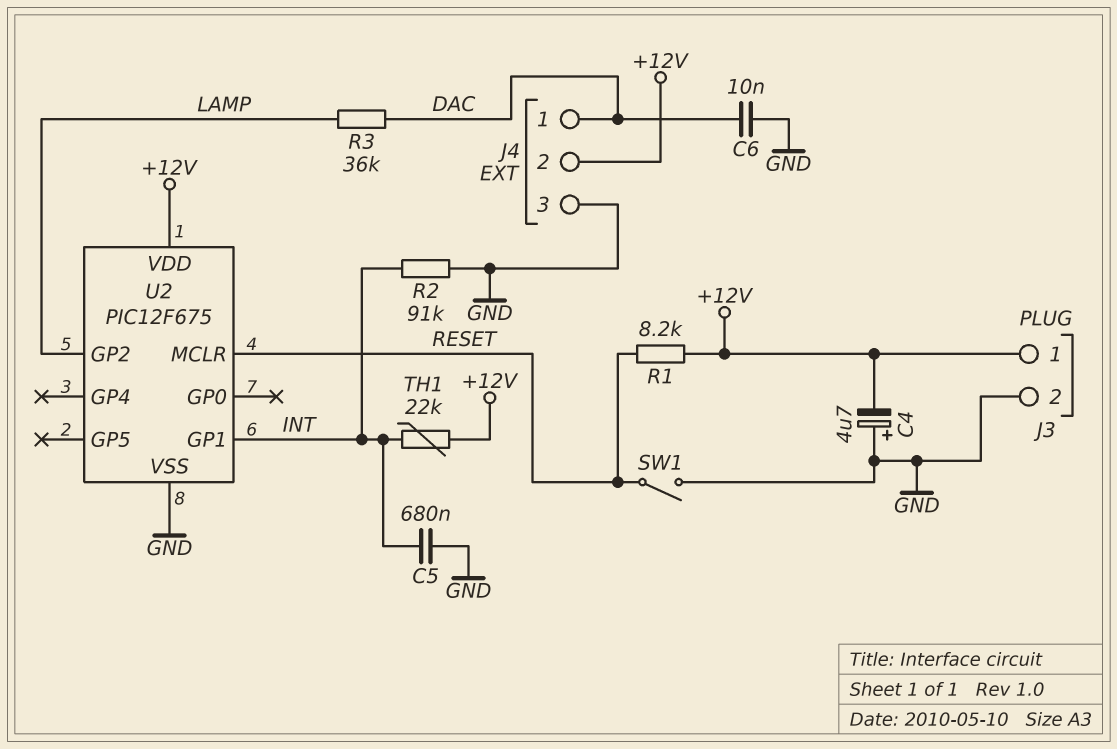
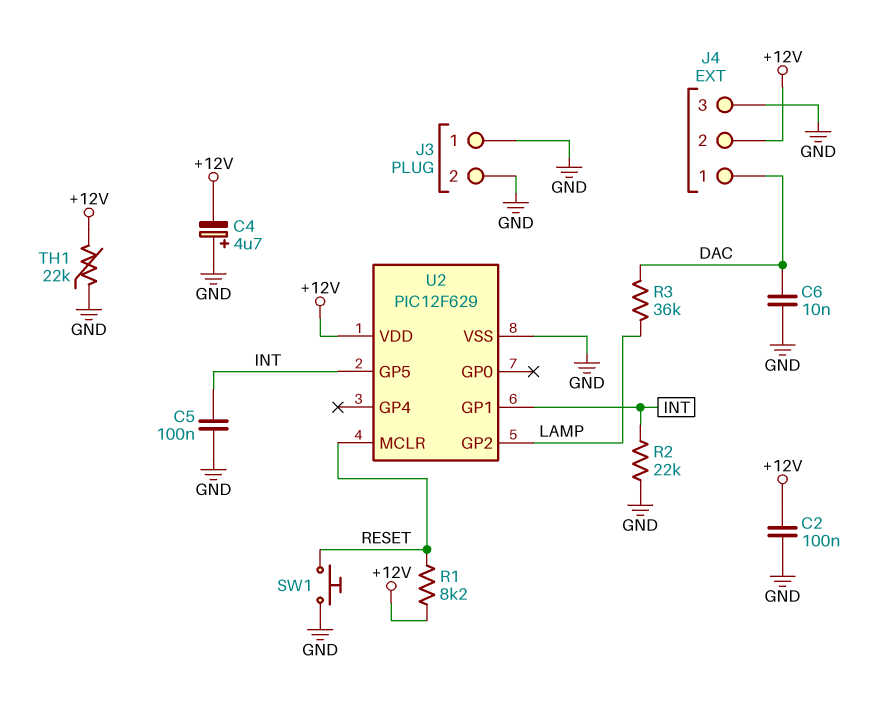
C2: none -> 100nF (+12V, GND)
C5: 680nF (GND, INT) -> 100nF (GND, INT)
J3 pin 1: +12V -> GND
R2: 91k (GND, INT) -> 22k (GND, INT)
SW1: switch (GND, RESET) -> button (GND, RESET)
TH1: 22k (+12V, INT) -> 22k (+12V, GND)
U2: PIC12F675 -> PIC12F629
U2 pin GP5: none -> INT

